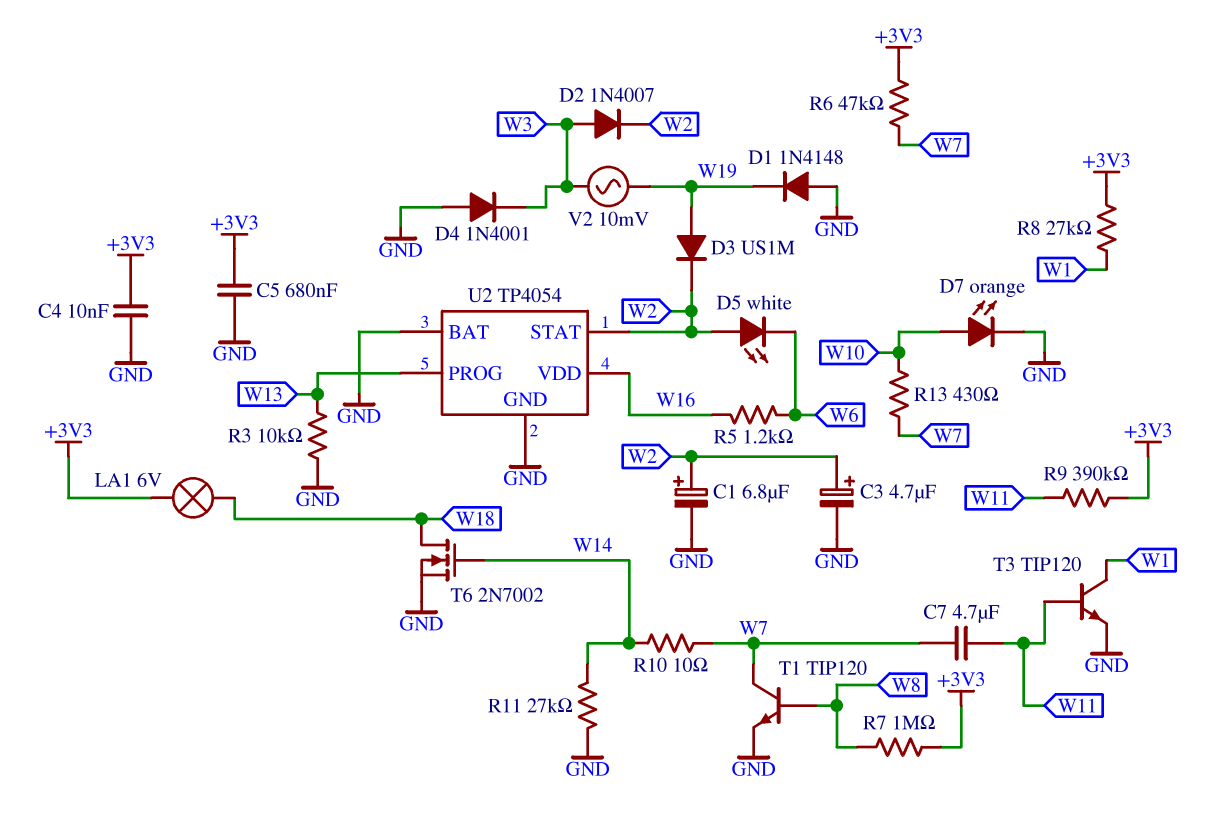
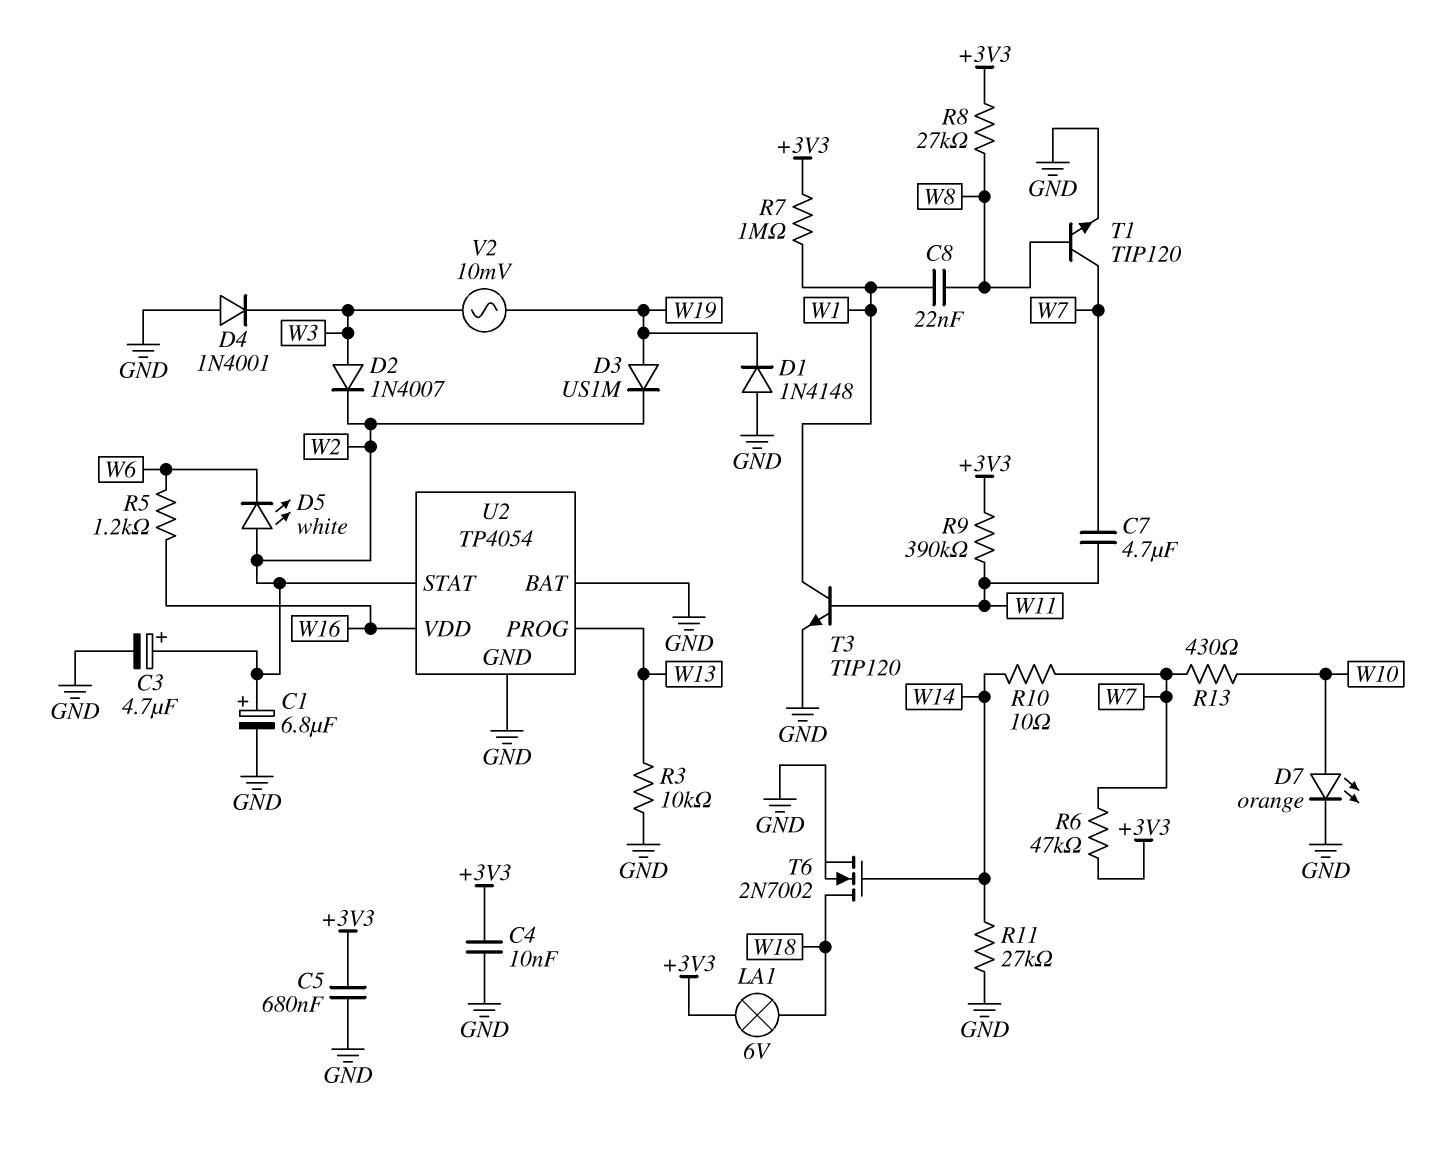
C8: none -> 22nF (W1, W8)
R7: 1M (+3V3, W8) -> 1M (+3V3, W1)
R8: 27k (+3V3, W1) -> 27k (+3V3, W8)

